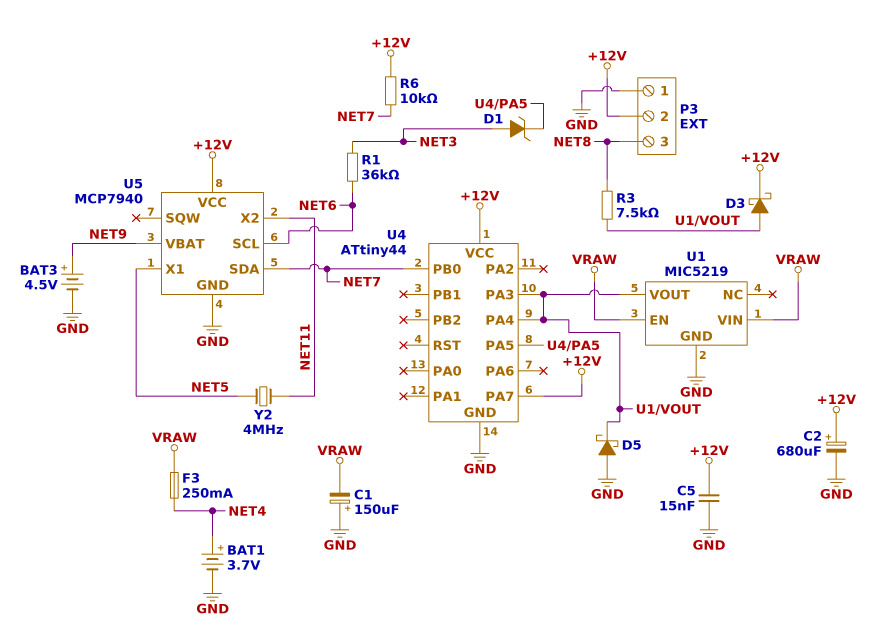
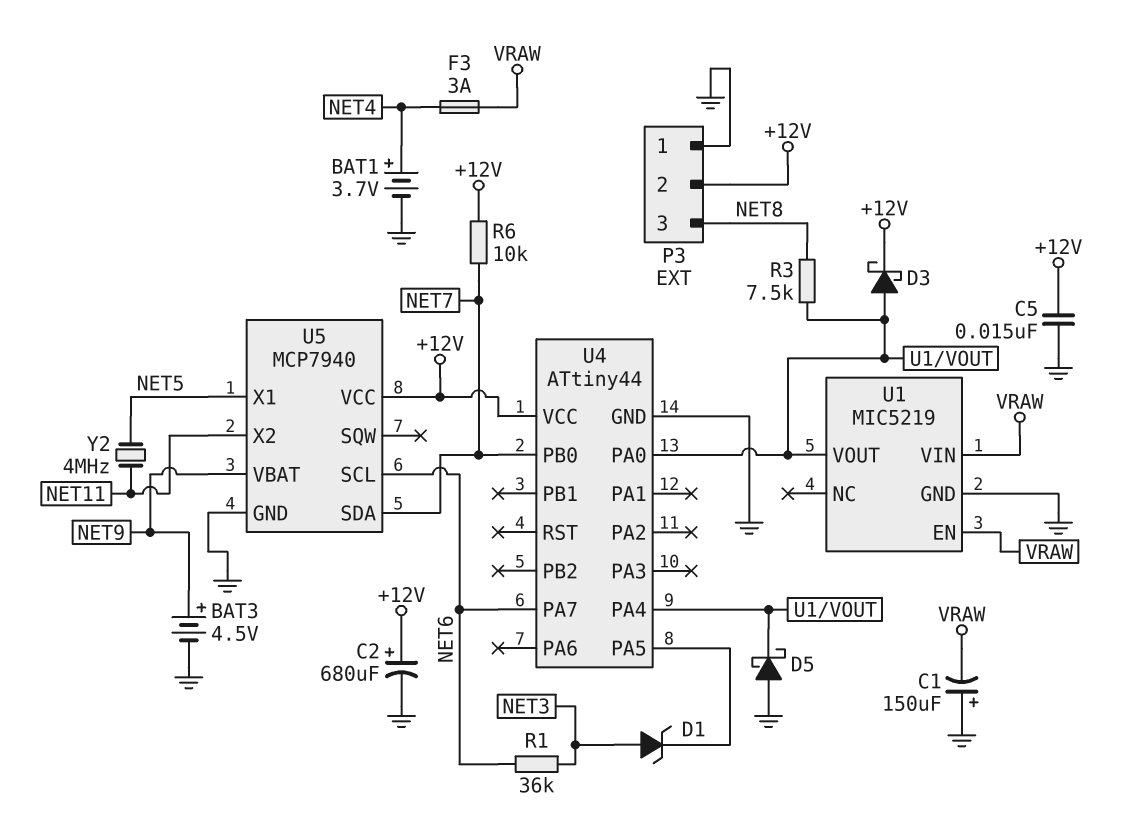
F3: 250mA (NET4, VRAW) -> 3A (NET4, VRAW)
U4 pin PA0: none -> U1/VOUT
U4 pin PA3: U1/VOUT -> none
U4 pin PA7: +12V -> NET6

